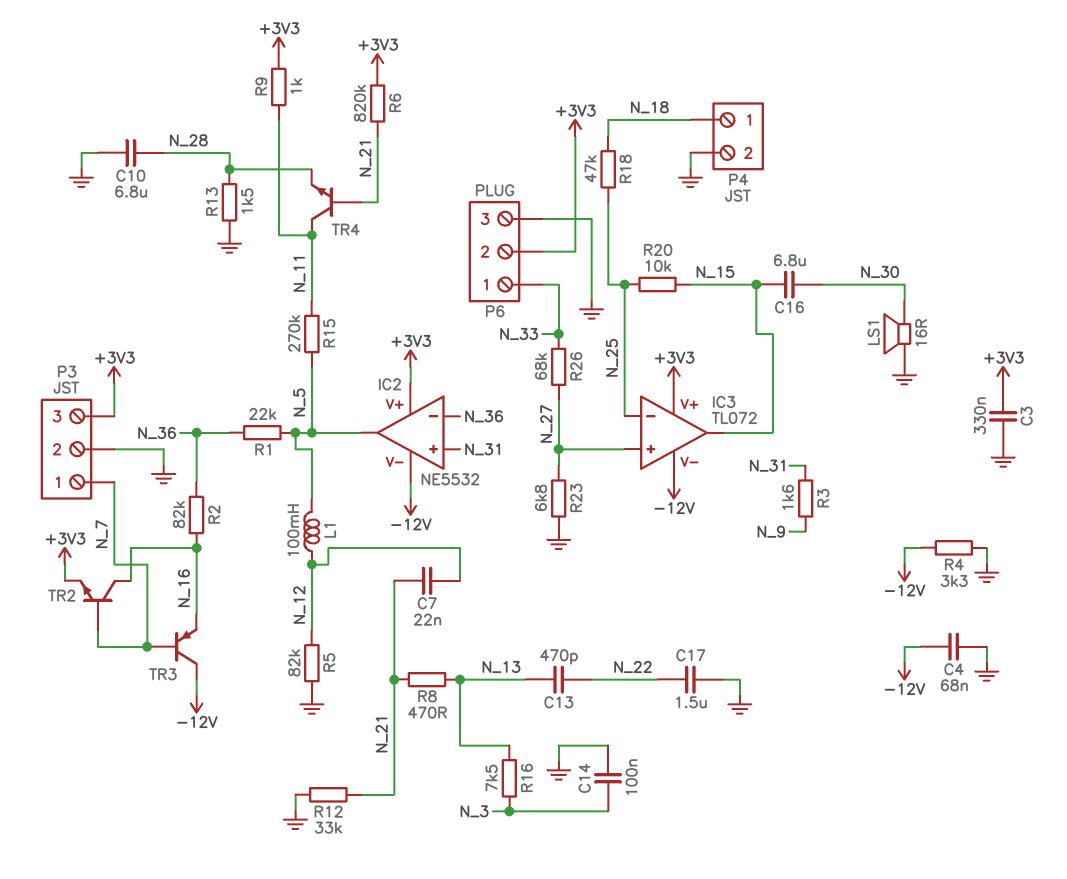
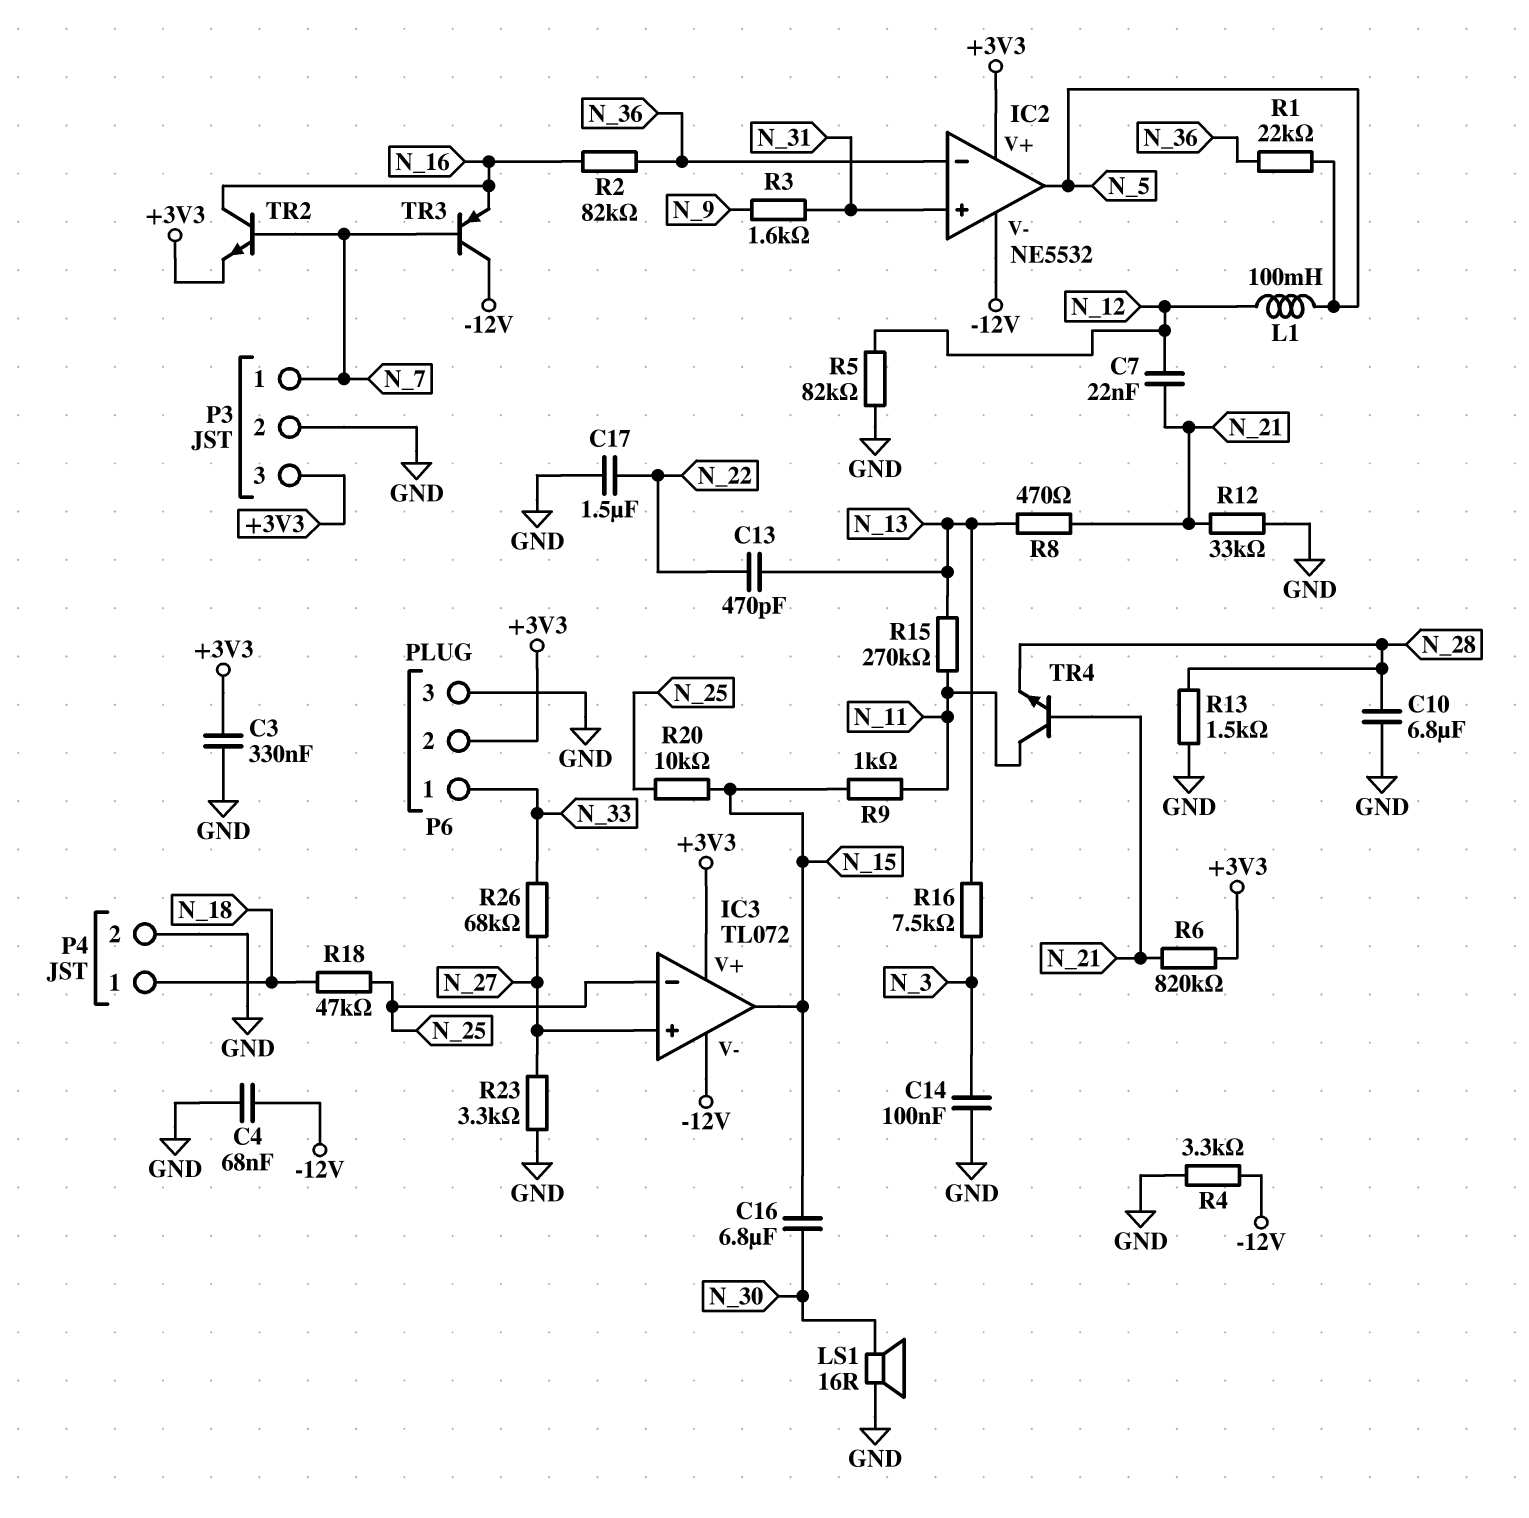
R9: 1k (+3V3, N_11) -> 1k (N_11, N_15)
R15: 270k (N_5, N_11) -> 270k (N_11, N_13)
R23: 6.8k (GND, N_27) -> 3.3k (GND, N_27)

